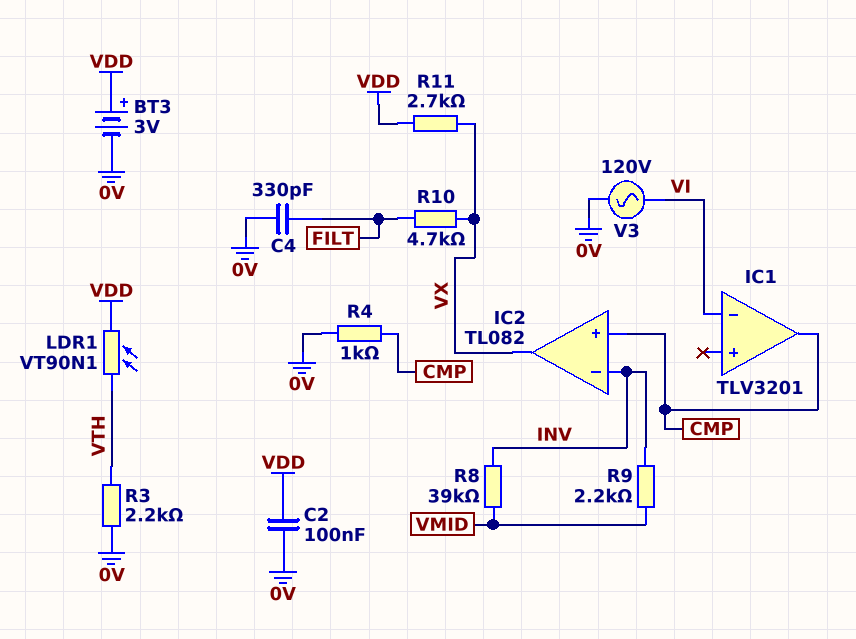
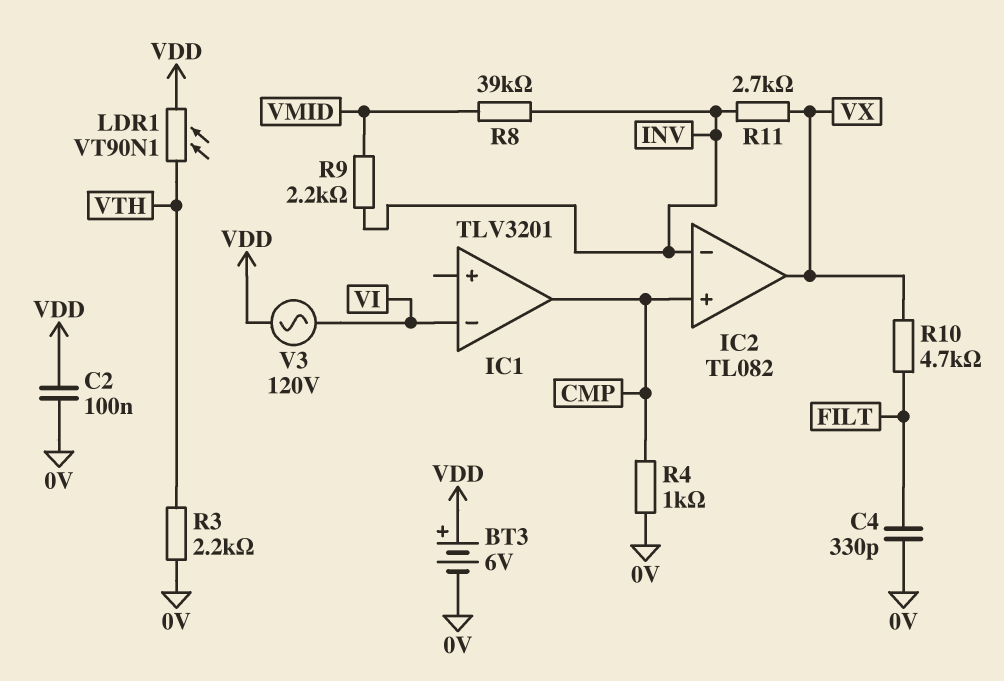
BT3: 3V (plus VDD, minus 0V) -> 6V (plus VDD, minus 0V)
R11: 2.7k (VDD, VX) -> 2.7k (INV, VX)
V3: AC 120V (0V, VI) -> AC 120V (VDD, VI)

